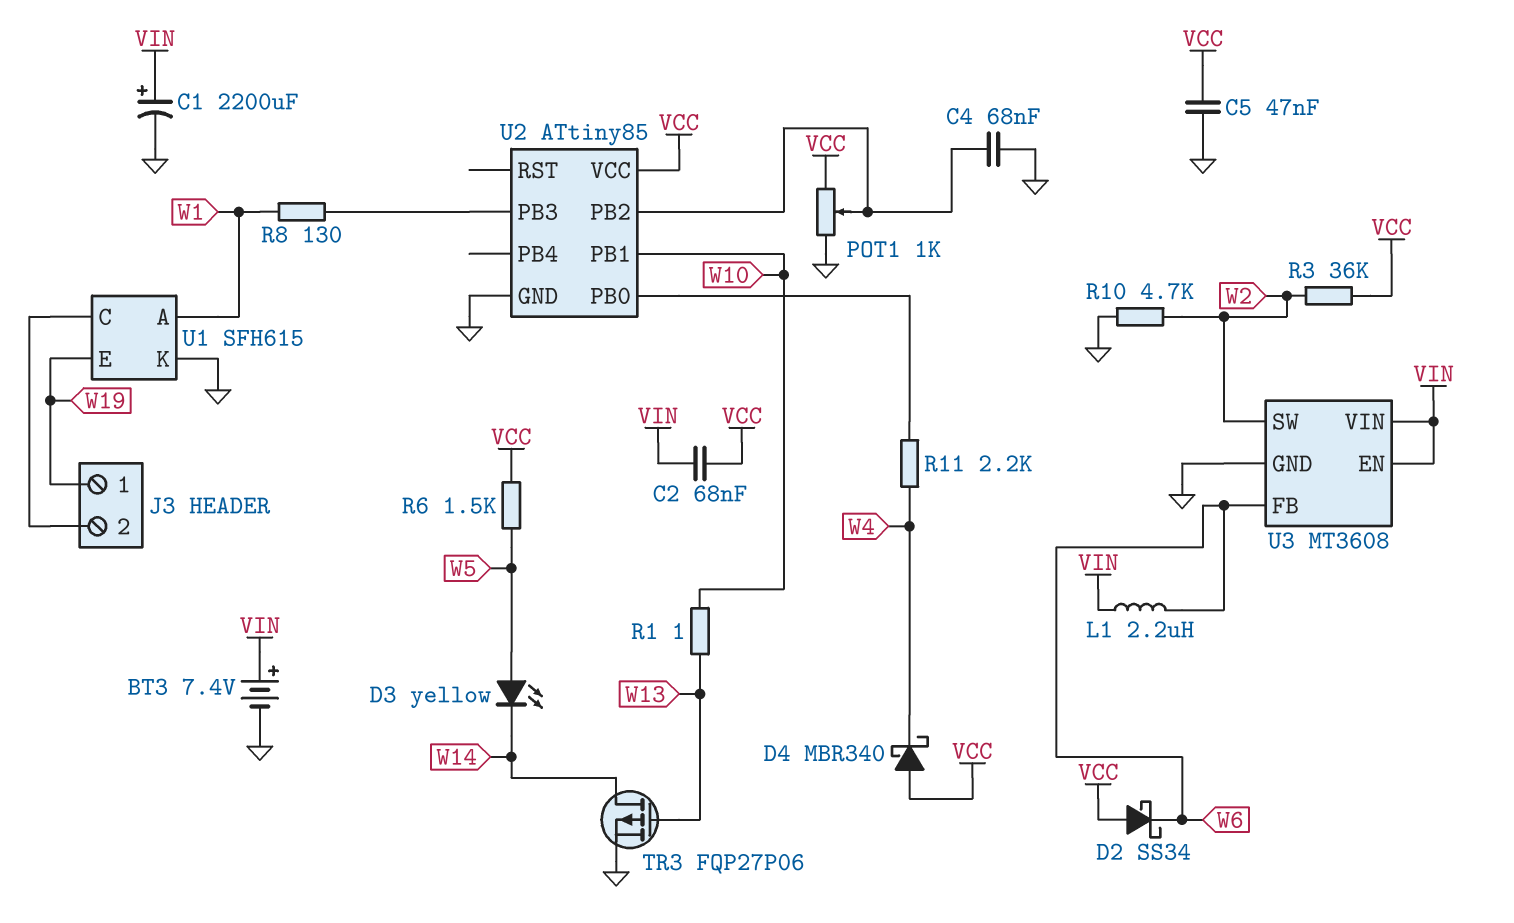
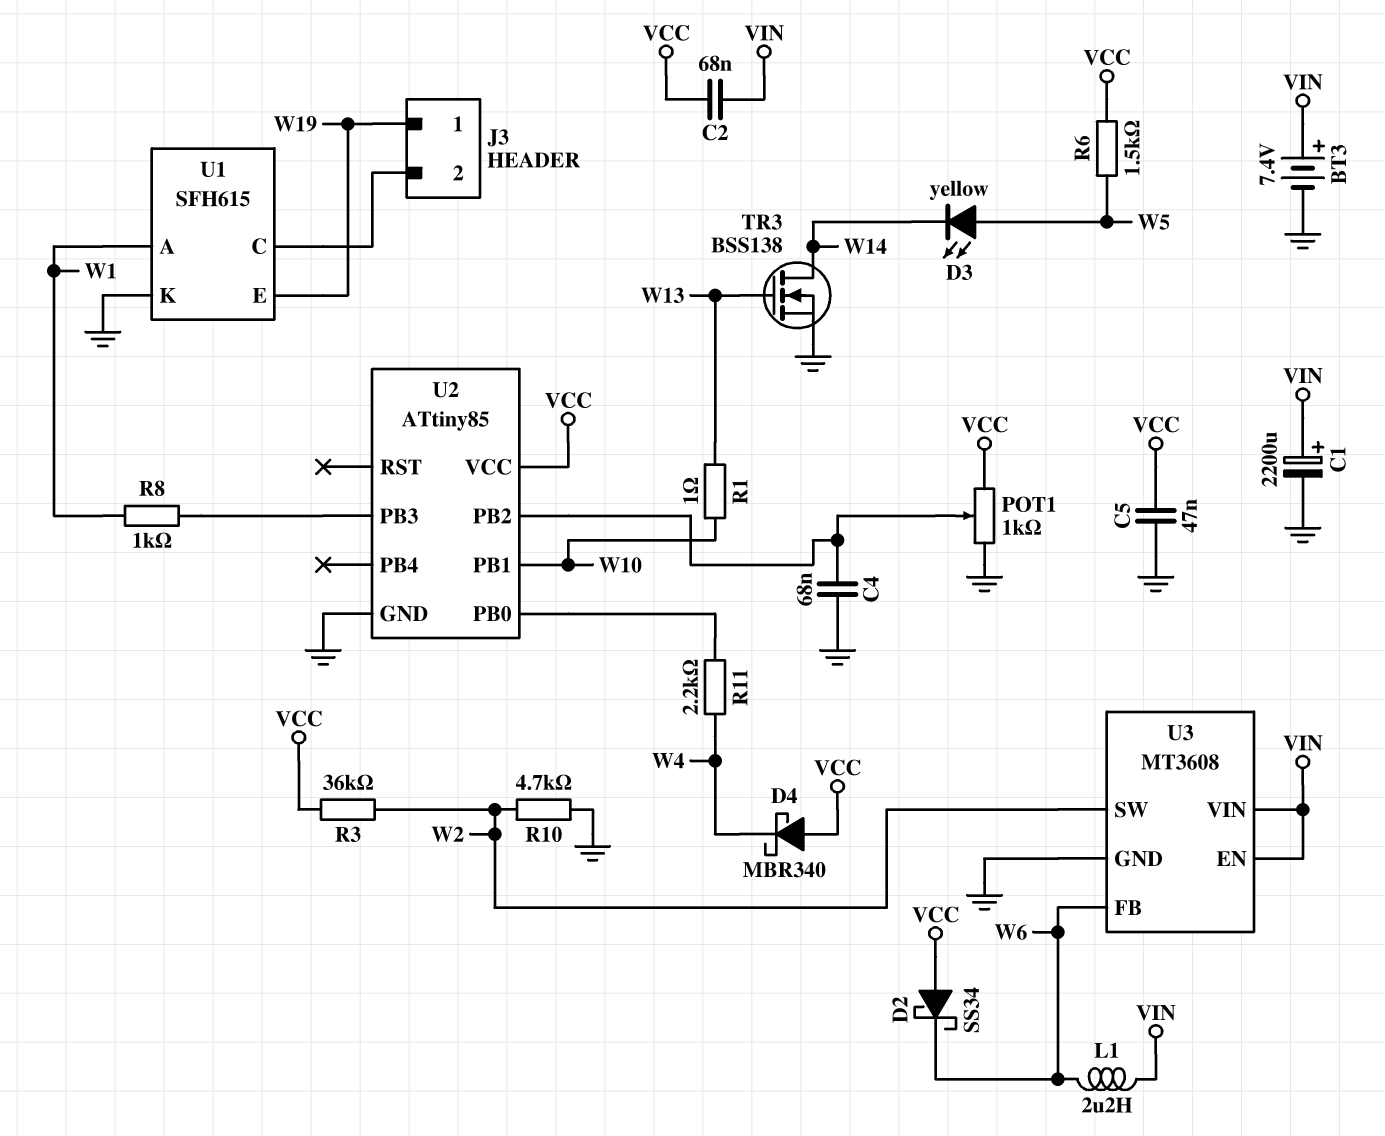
R8: 130 (U2/PB3, W1) -> 1k (U2/PB3, W1)
TR3: PMOS FQP27P06 (G W13, D W14, S GND) -> NMOS BSS138 (G W13, D W14, S GND)

